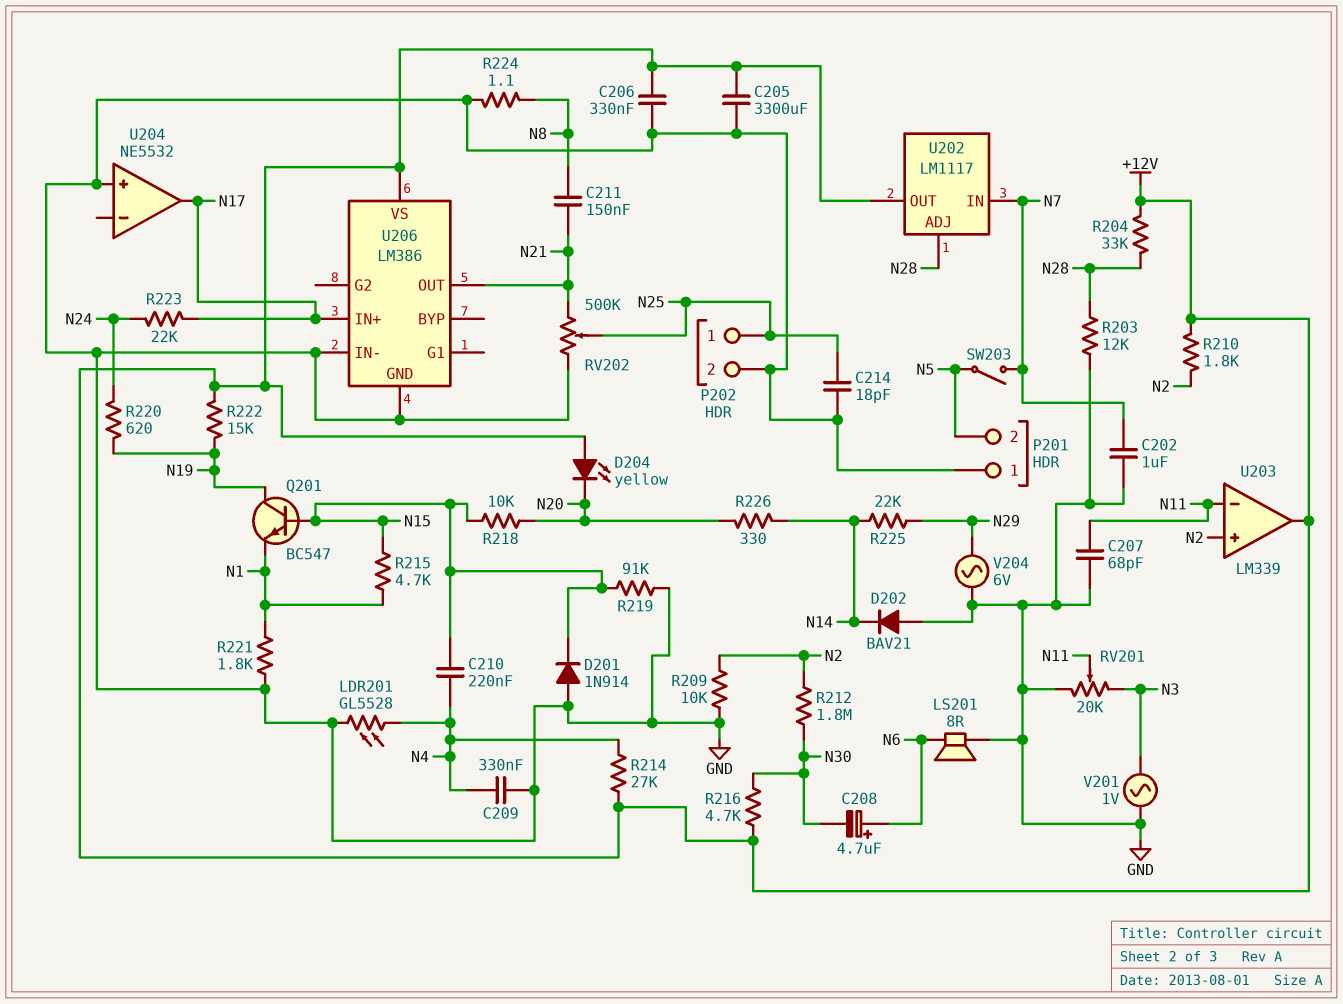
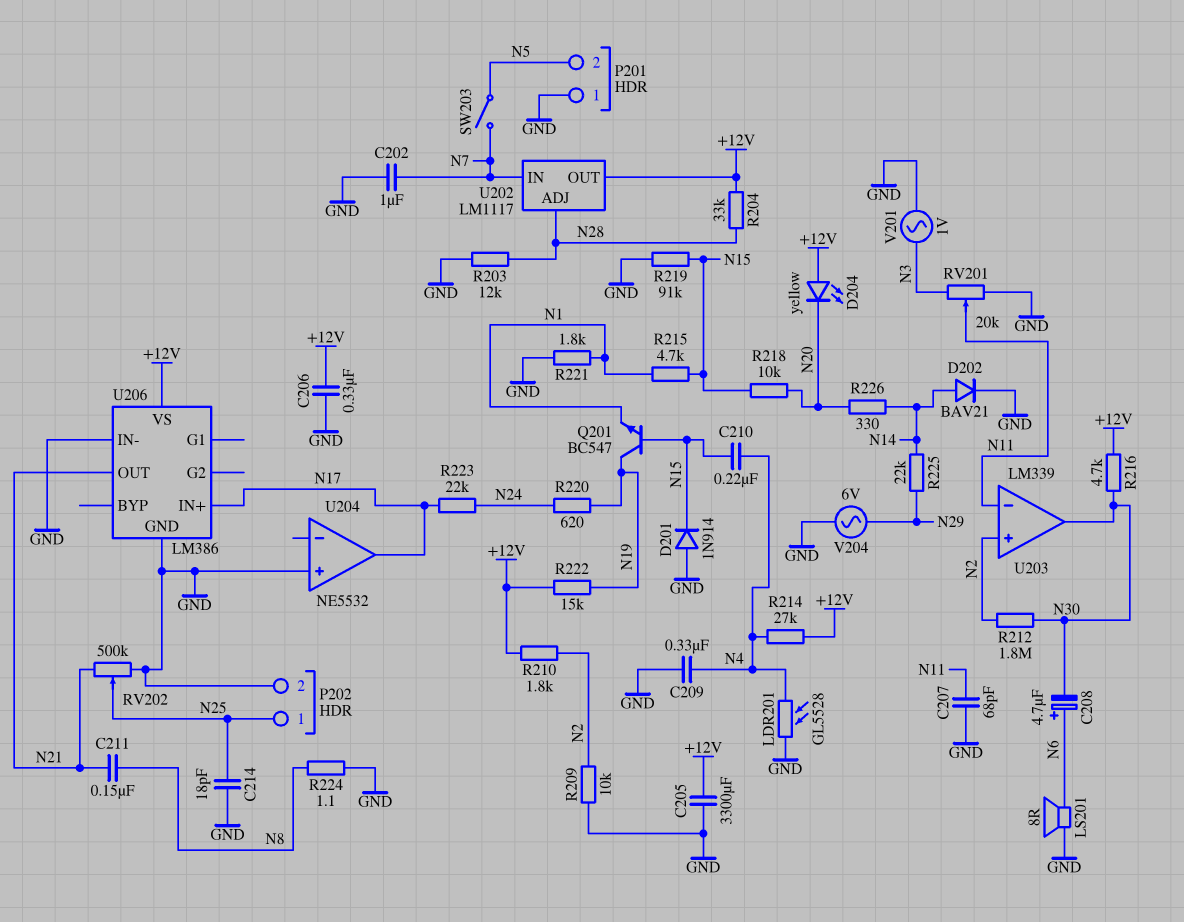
D202: diode BAV21 (A GND, K N14) -> diode BAV21 (A N14, K GND)
U203 pin out: +12V -> N30

